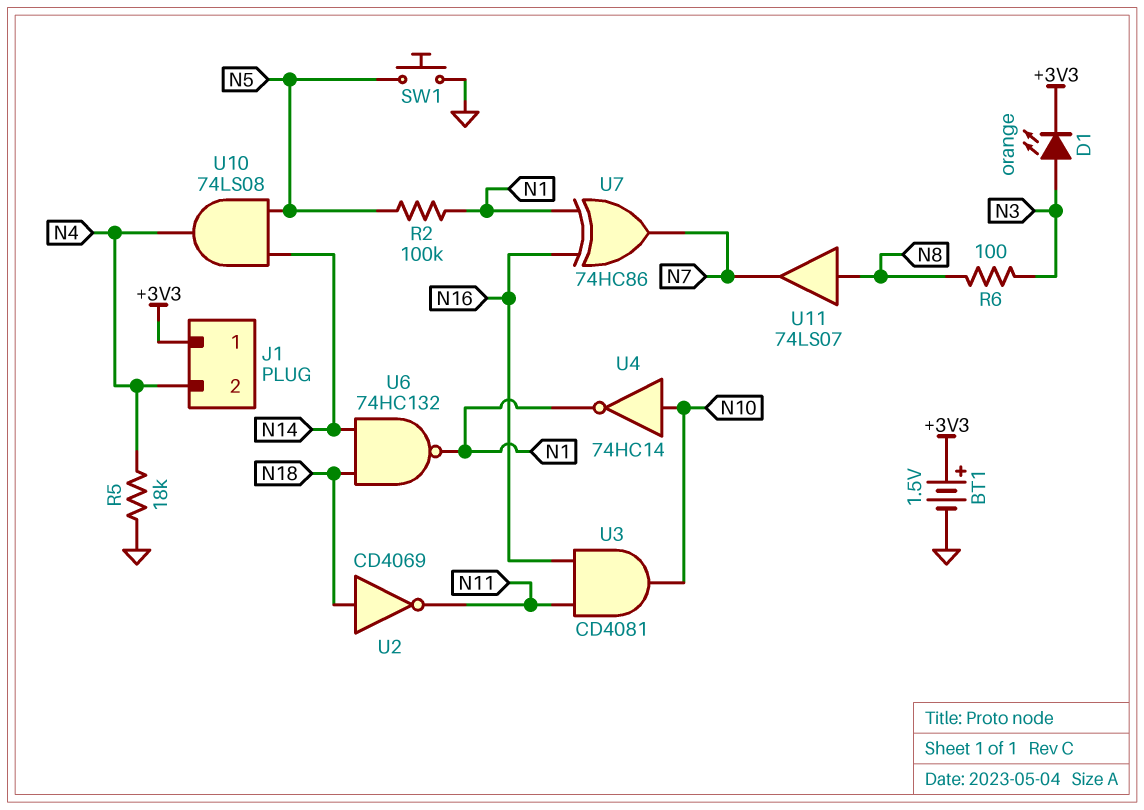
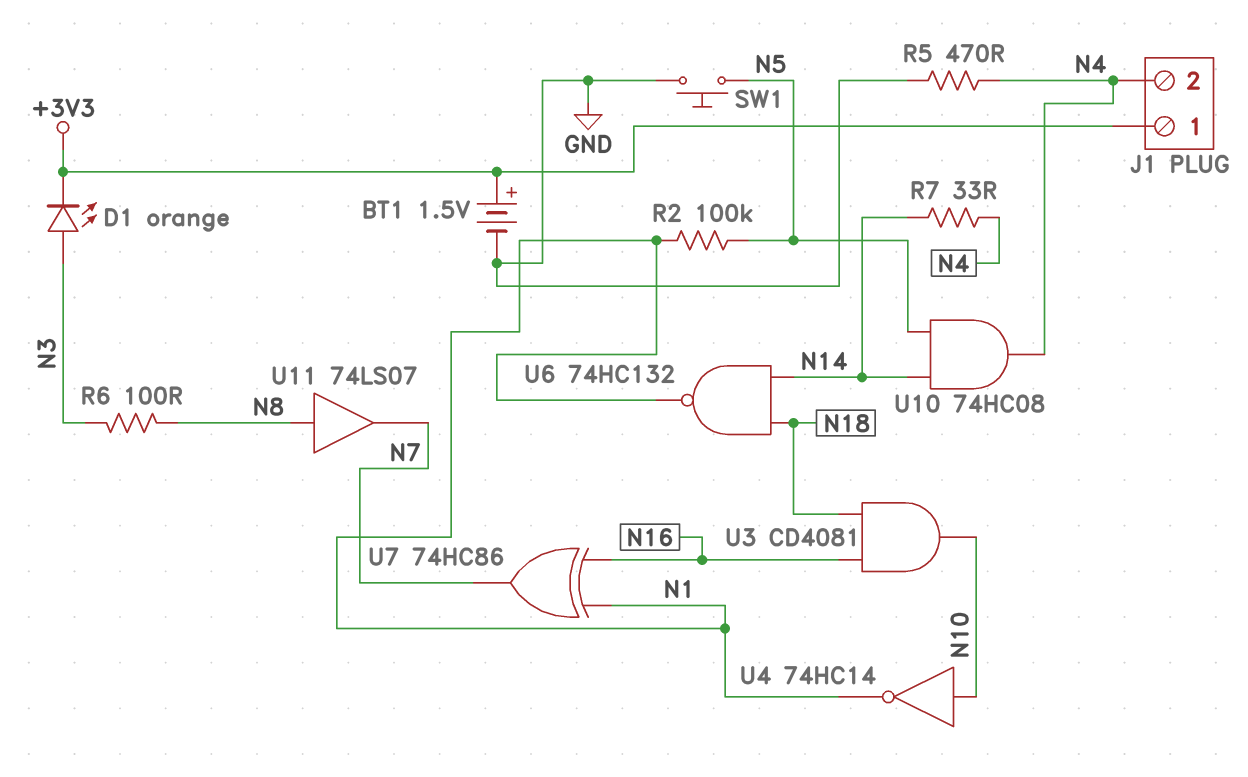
R5: 18k (GND, N4) -> 470 (GND, N4)
R7: none -> 33 (N4, N14)
U2: NOT CD4069 (in N18, out N11) -> none
U3: AND CD4081 (in N11, in N16, out N10) -> AND CD4081 (in N16, in N18, out N10)
U10: AND 74LS08 (in N5, in N14, out N4) -> AND 74HC08 (in N5, in N14, out N4)

